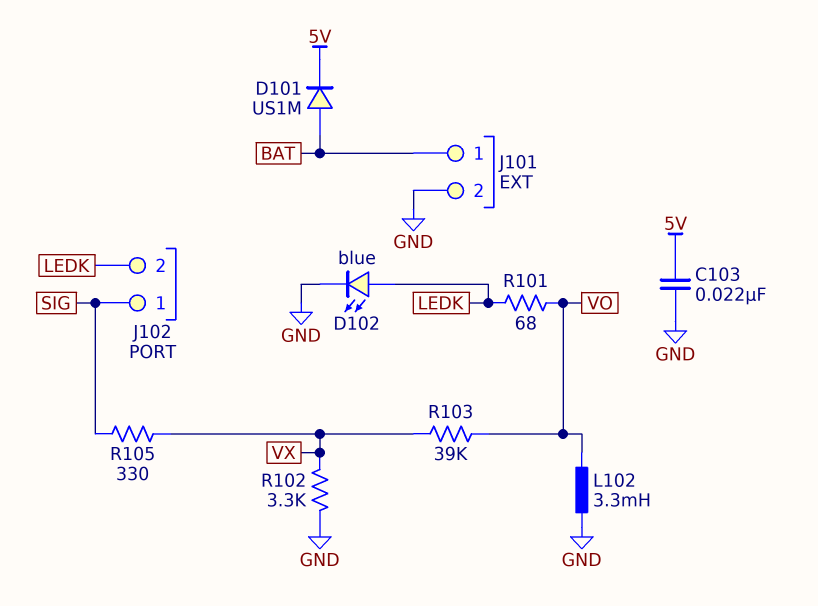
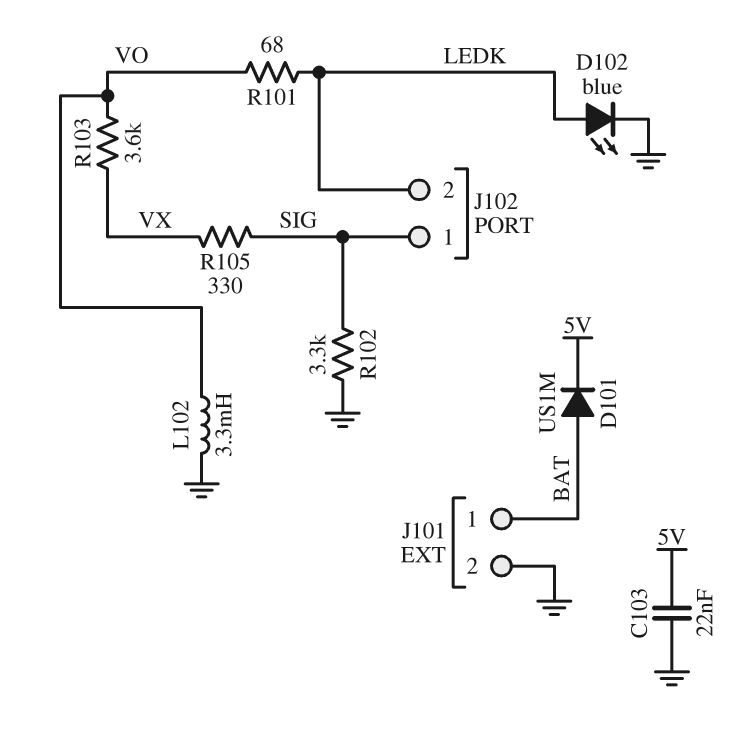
R102: 3.3k (GND, VX) -> 3.3k (GND, SIG)
R103: 39k (VO, VX) -> 3.6k (VO, VX)

